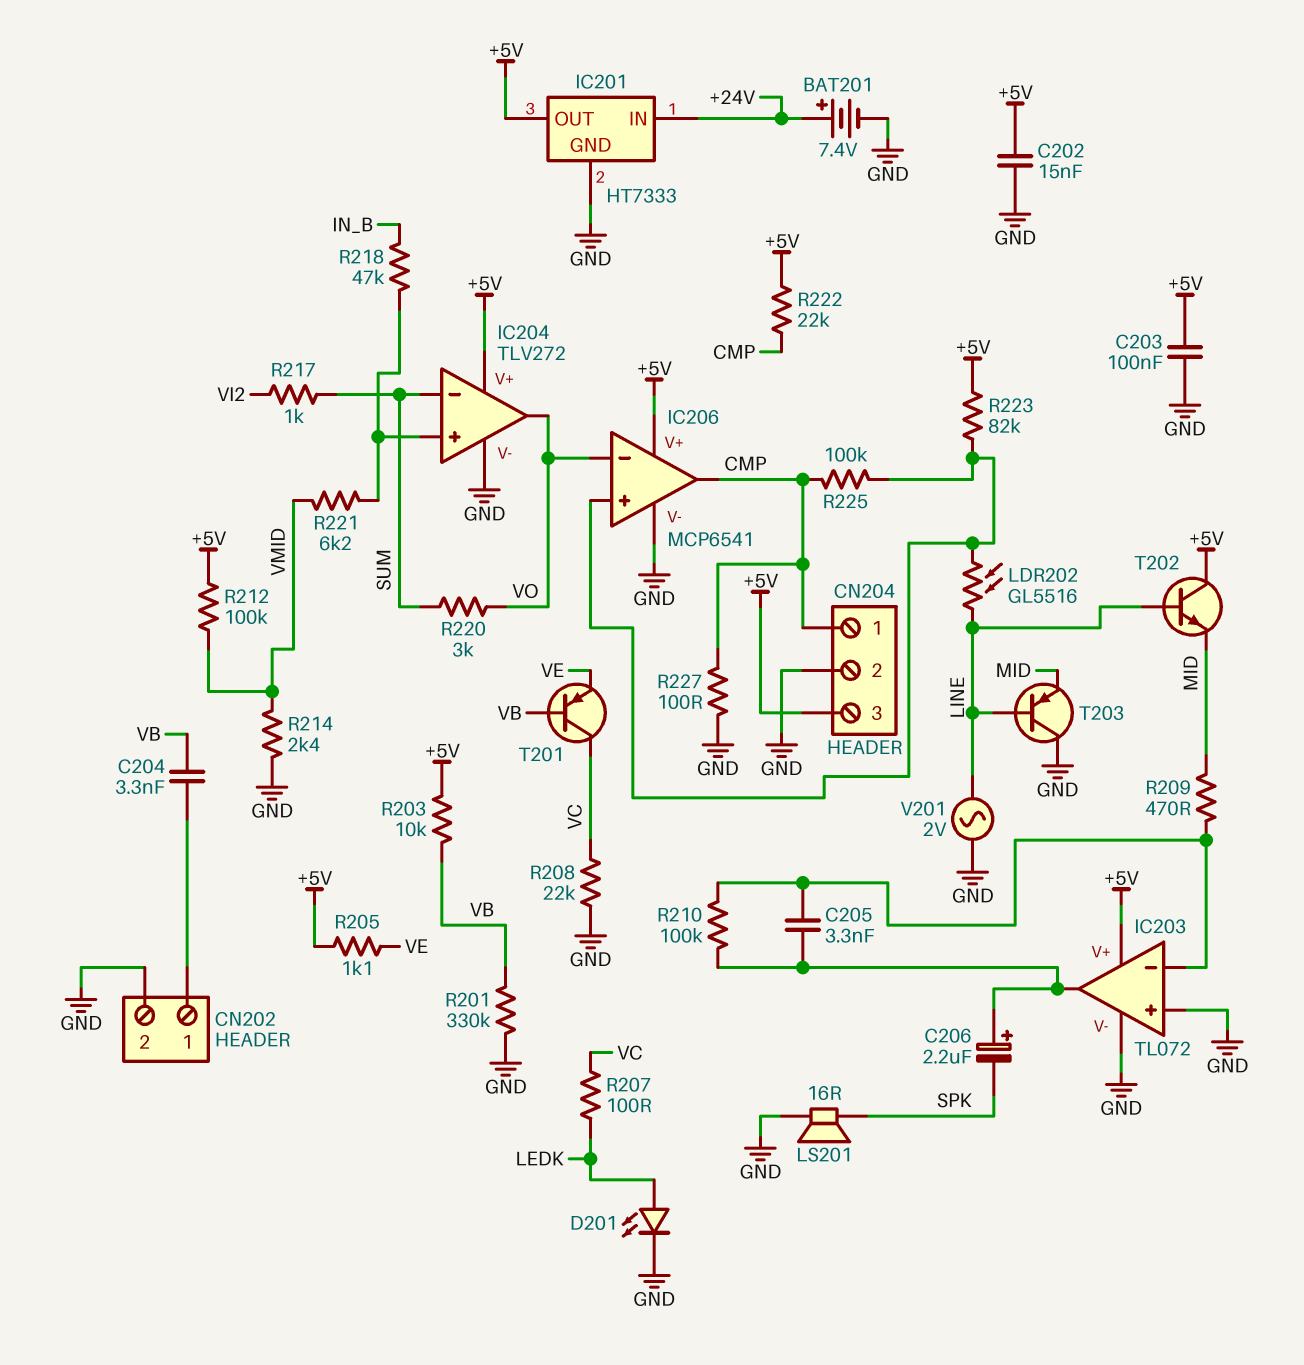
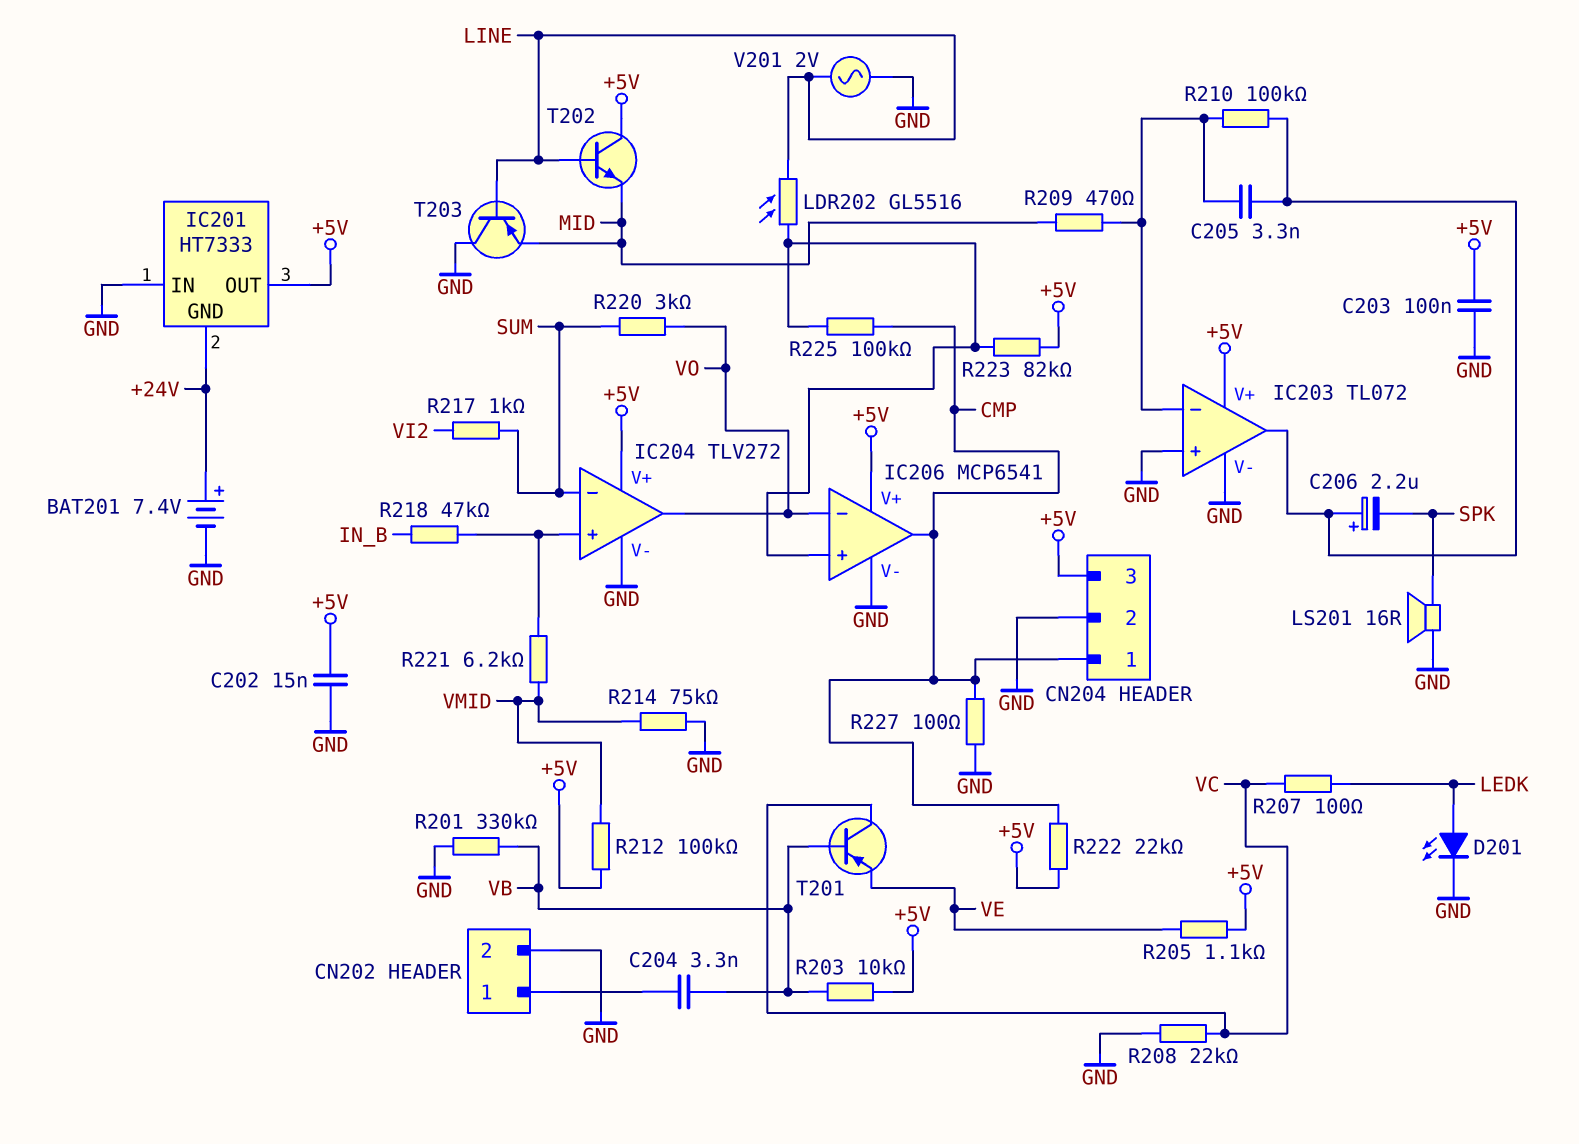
IC201 pin GND: GND -> +24V
IC201 pin IN: +24V -> GND
R214: 2.4k (GND, VMID) -> 75k (GND, VMID)

